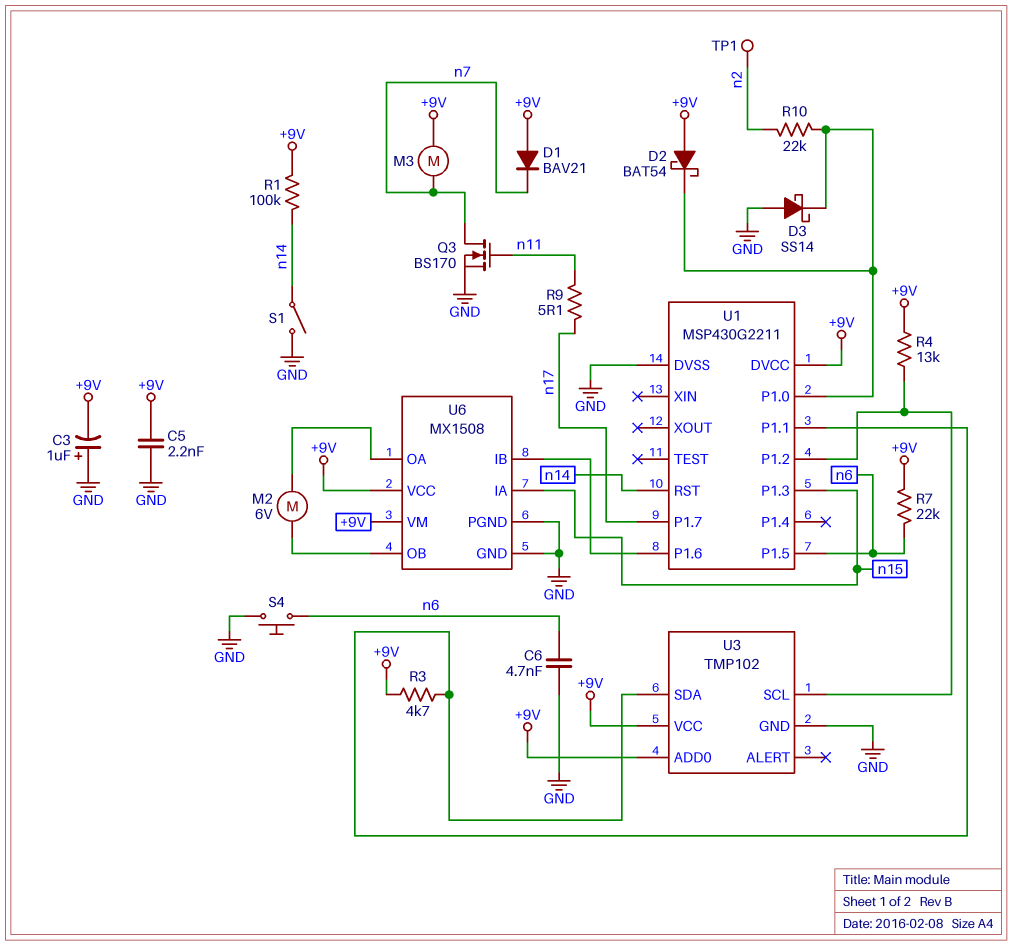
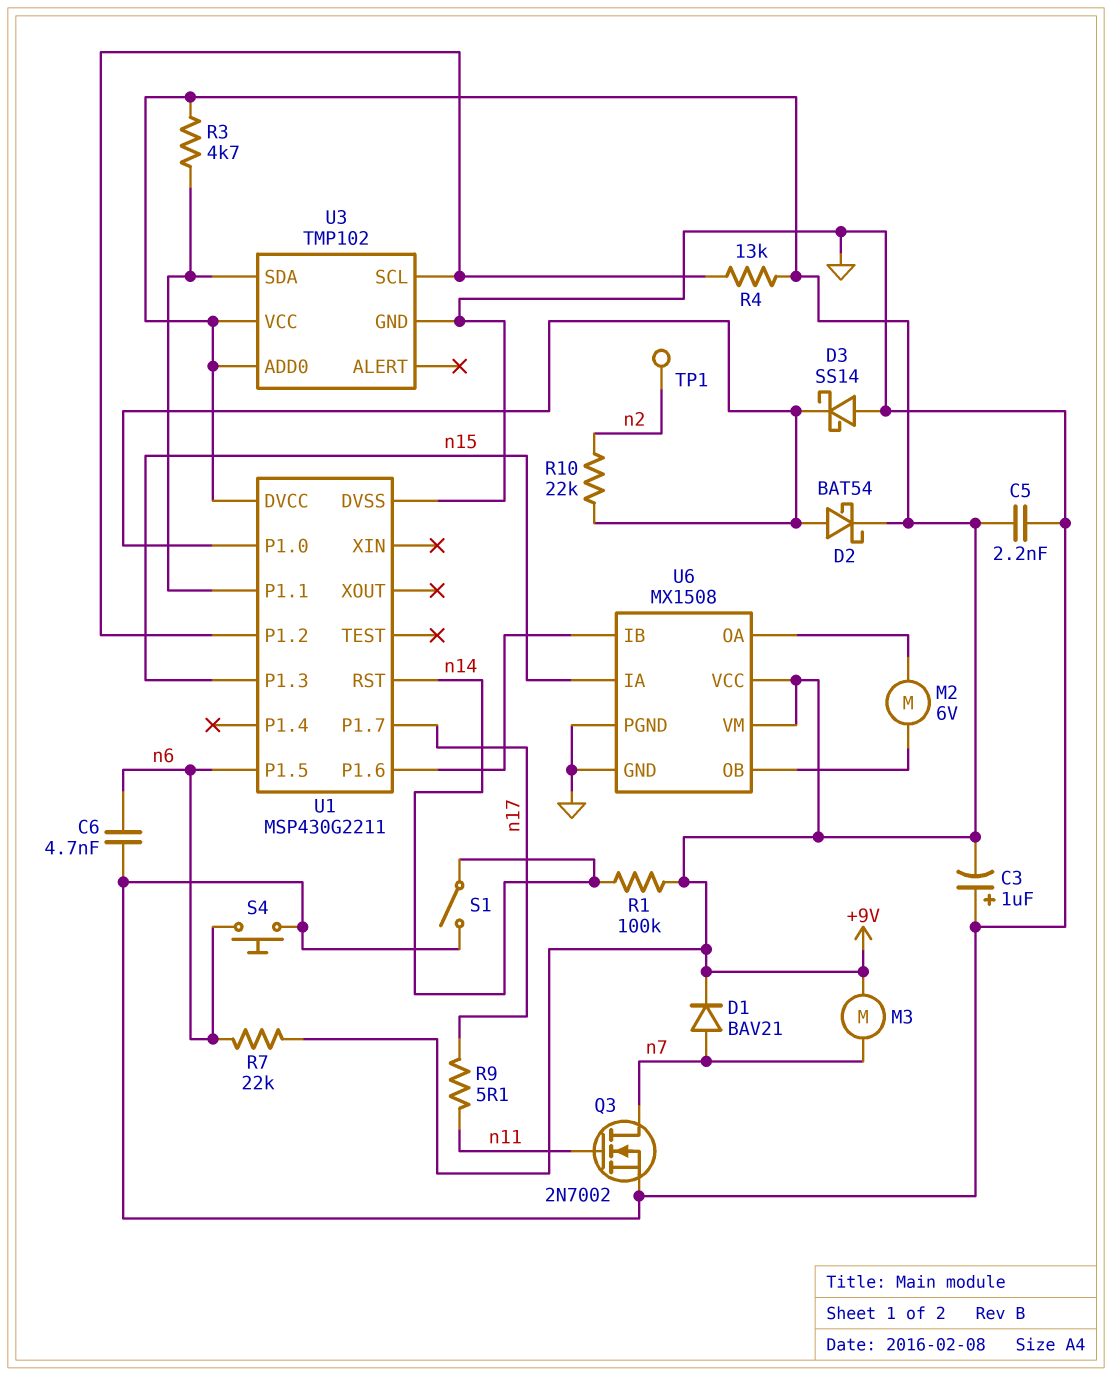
D1: diode BAV21 (A +9V, K n7) -> diode BAV21 (A n7, K +9V)
D2: schottky BAT54 (A +9V, K U1/P1.0) -> schottky BAT54 (A U1/P1.0, K +9V)
Q3: NMOS BS170 (G n11, D n7, S GND) -> NMOS 2N7002 (G n11, D n7, S GND)

